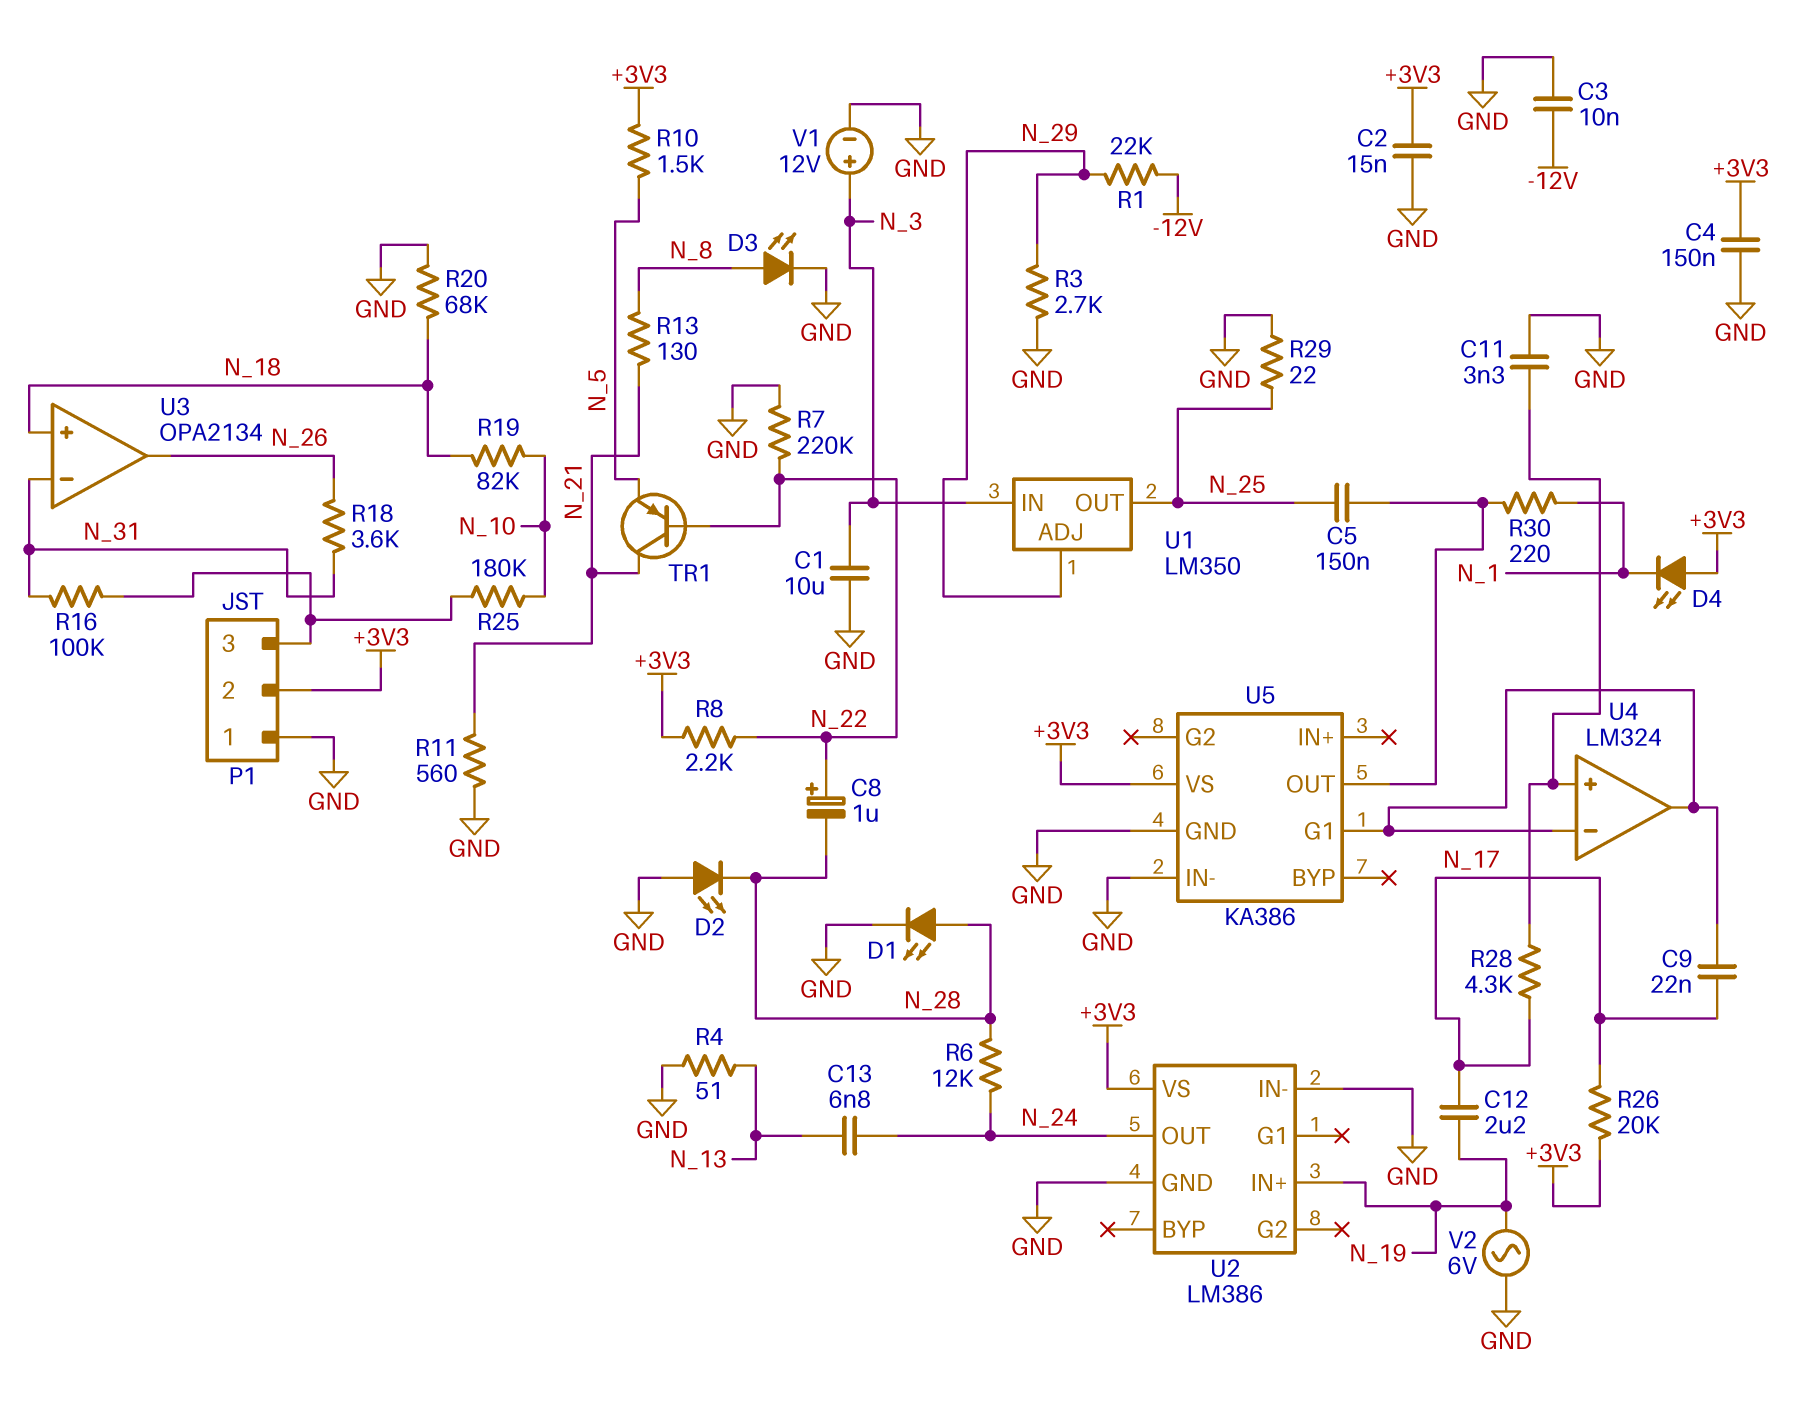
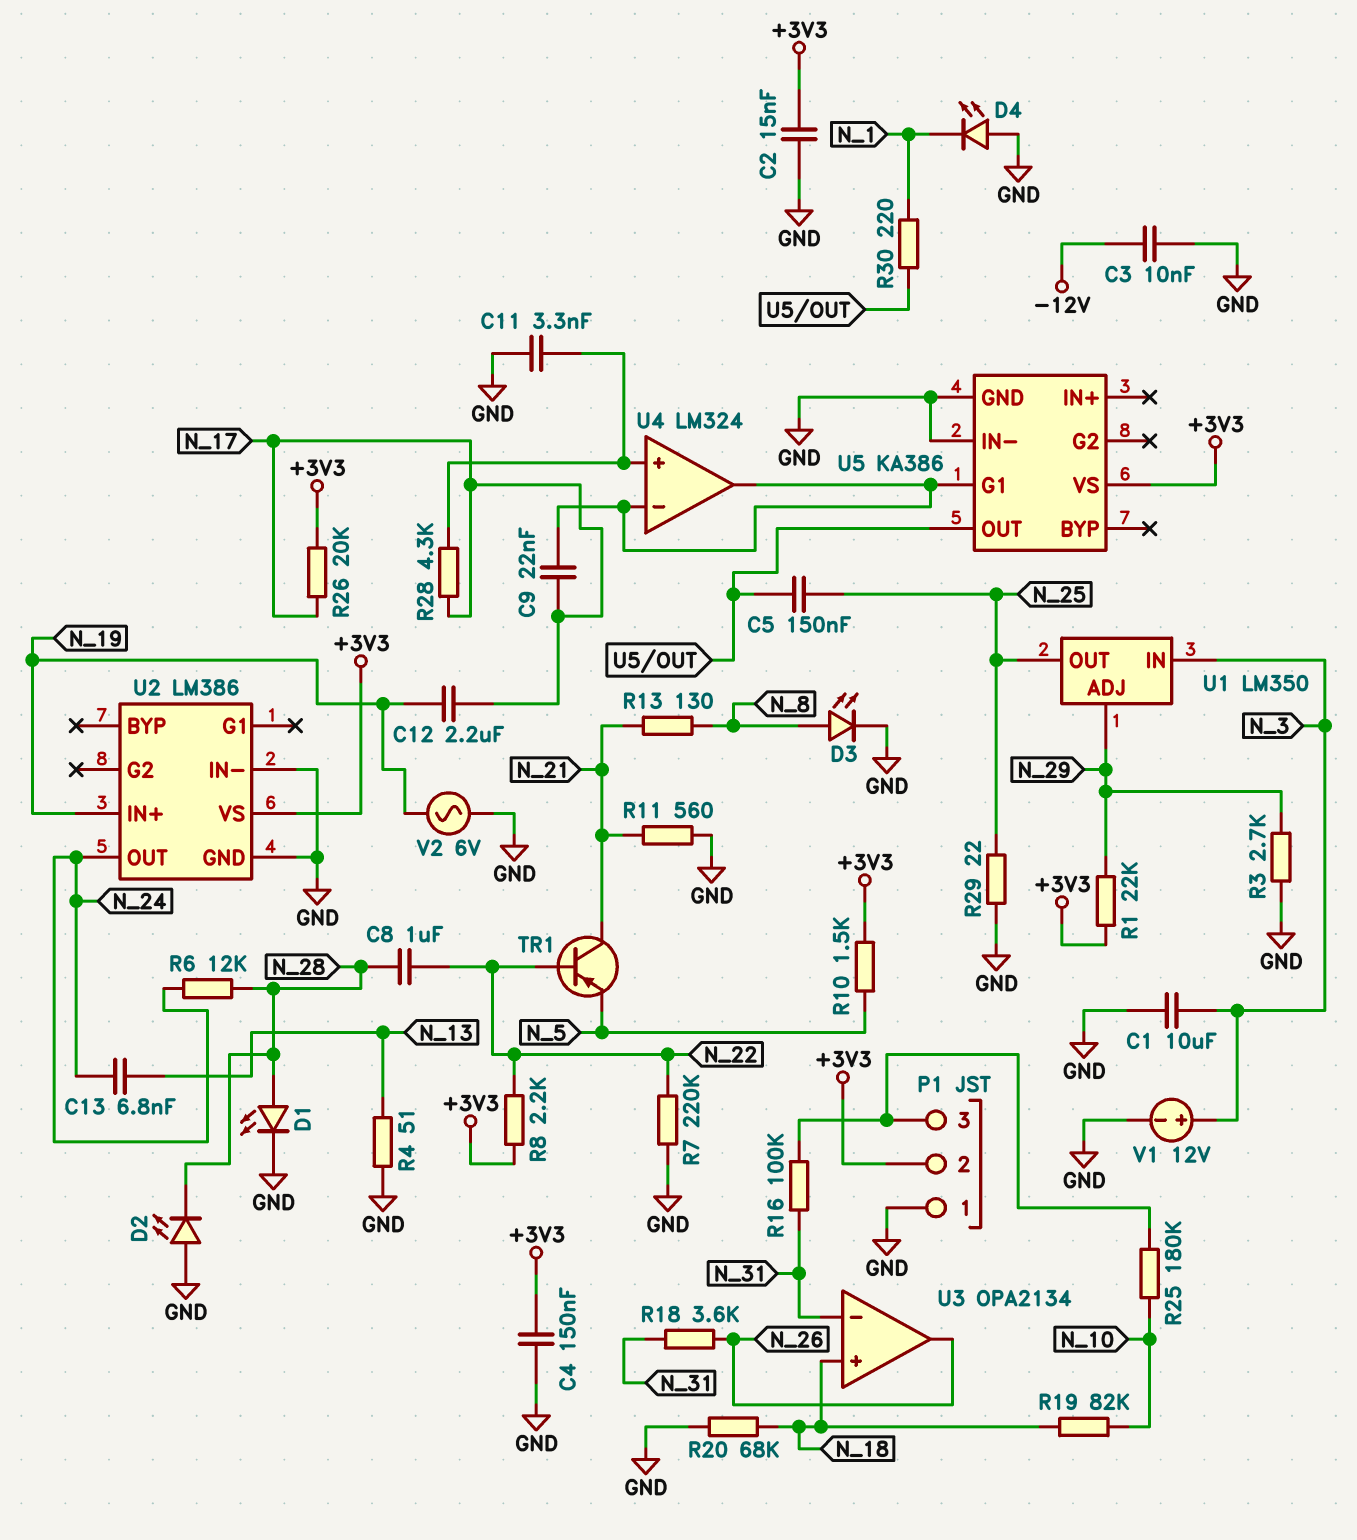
C8: 1uF (plus N_22, minus N_28) -> 1uF (N_22, N_28)
D4: LED (A +3V3, K N_1) -> LED (A GND, K N_1)
R1: 22k (-12V, N_29) -> 22k (+3V3, N_29)

